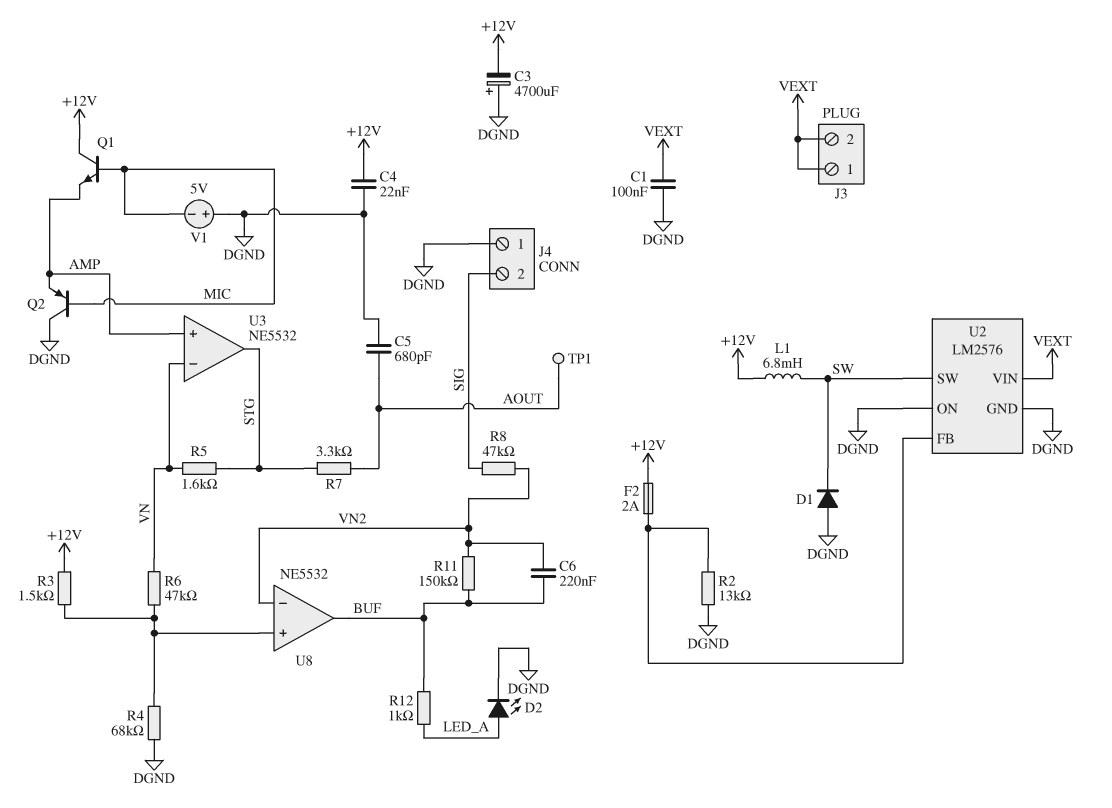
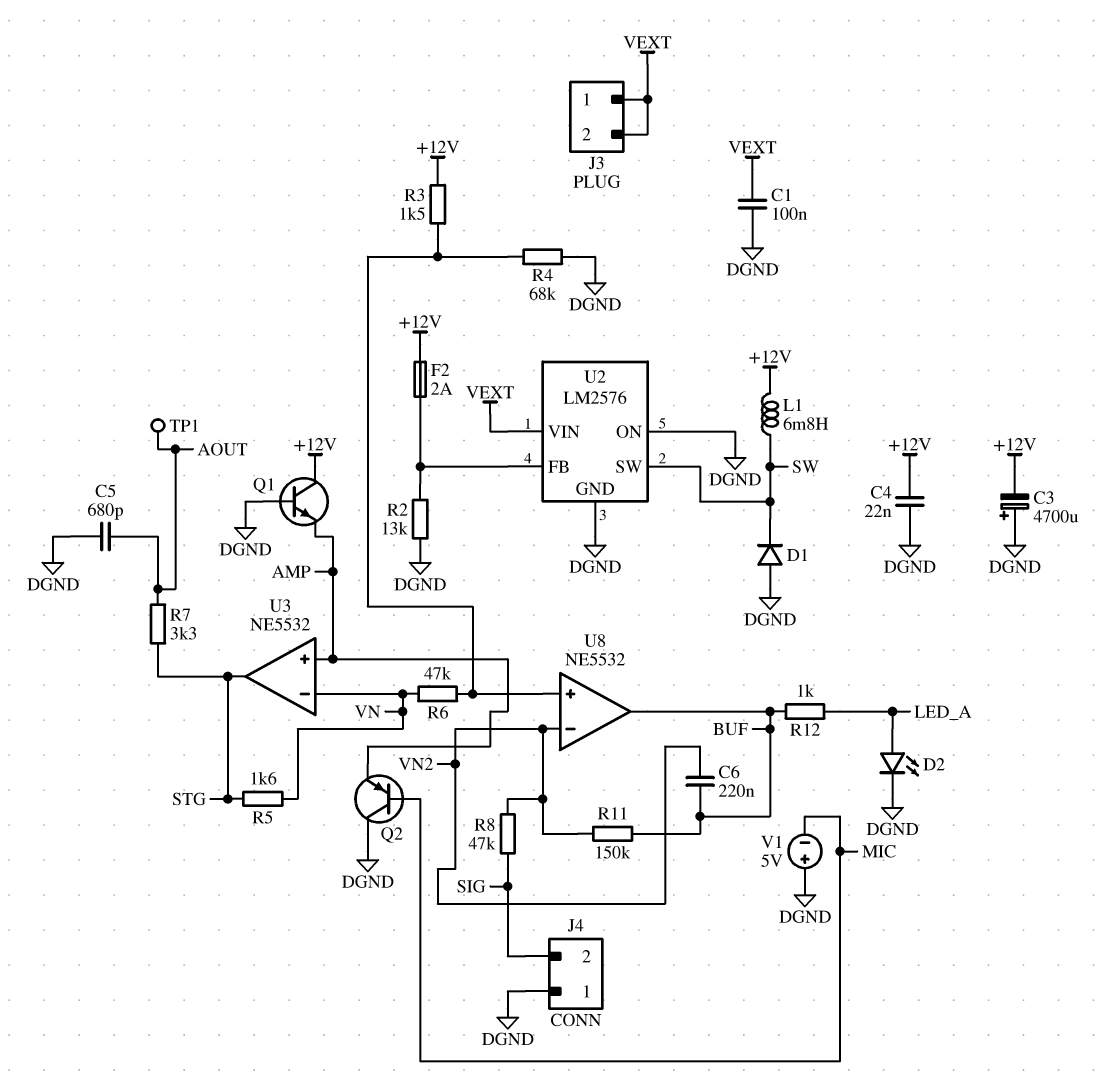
Q1: NPN (B MIC, C +12V, E AMP) -> NPN (B DGND, C +12V, E AMP)

